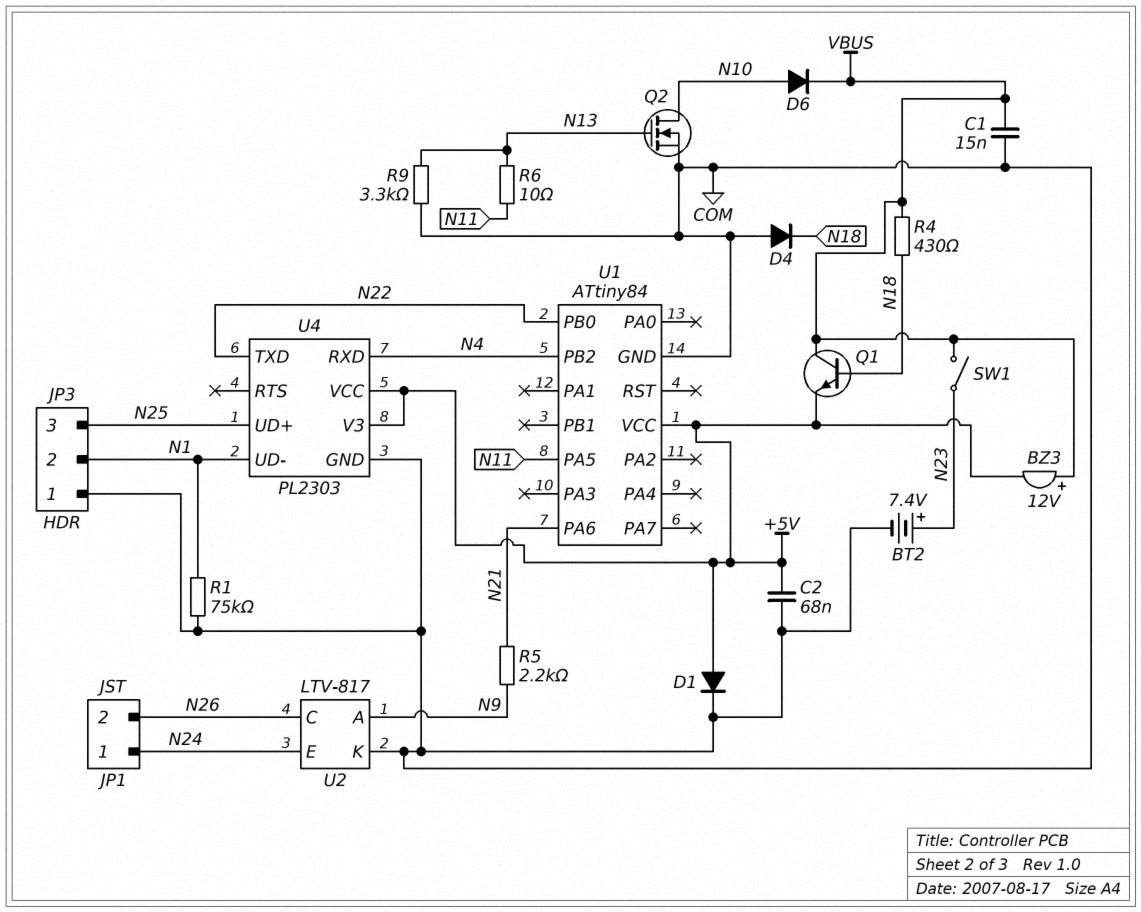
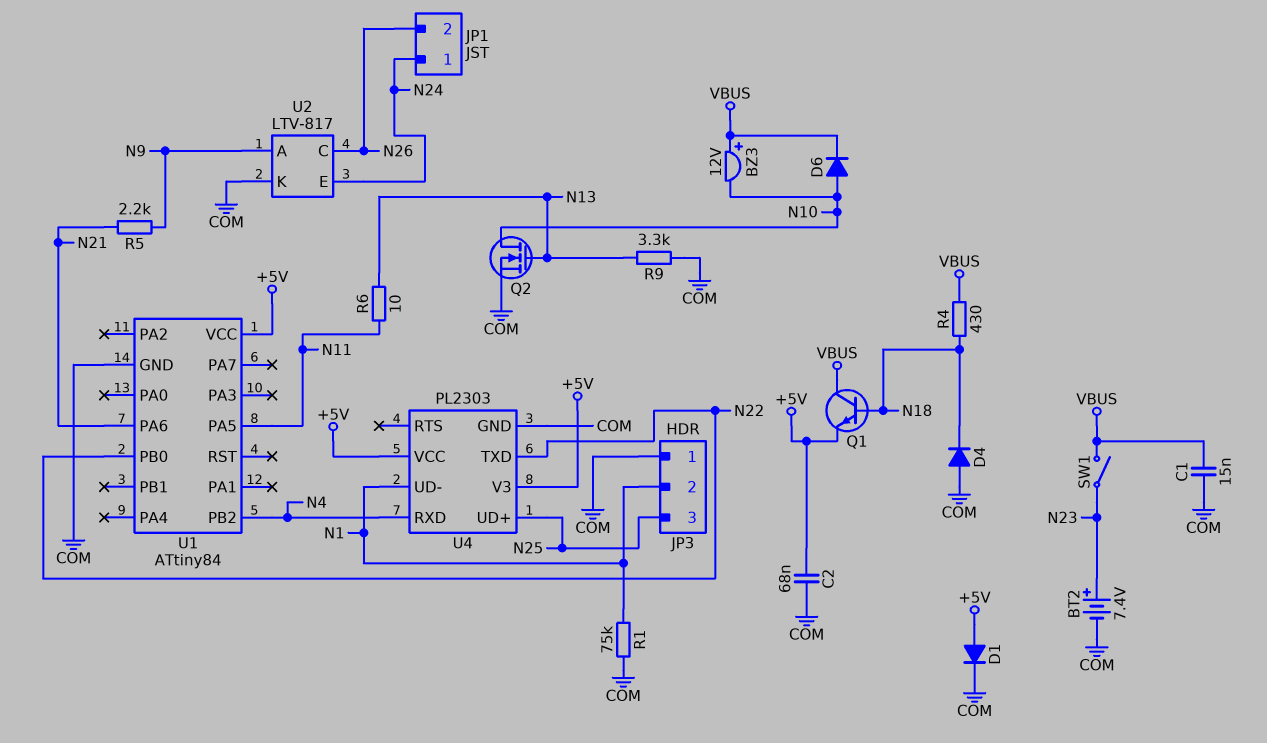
BZ3: buzzer 12V (plus VBUS, minus +5V) -> buzzer 12V (plus VBUS, minus N10)

